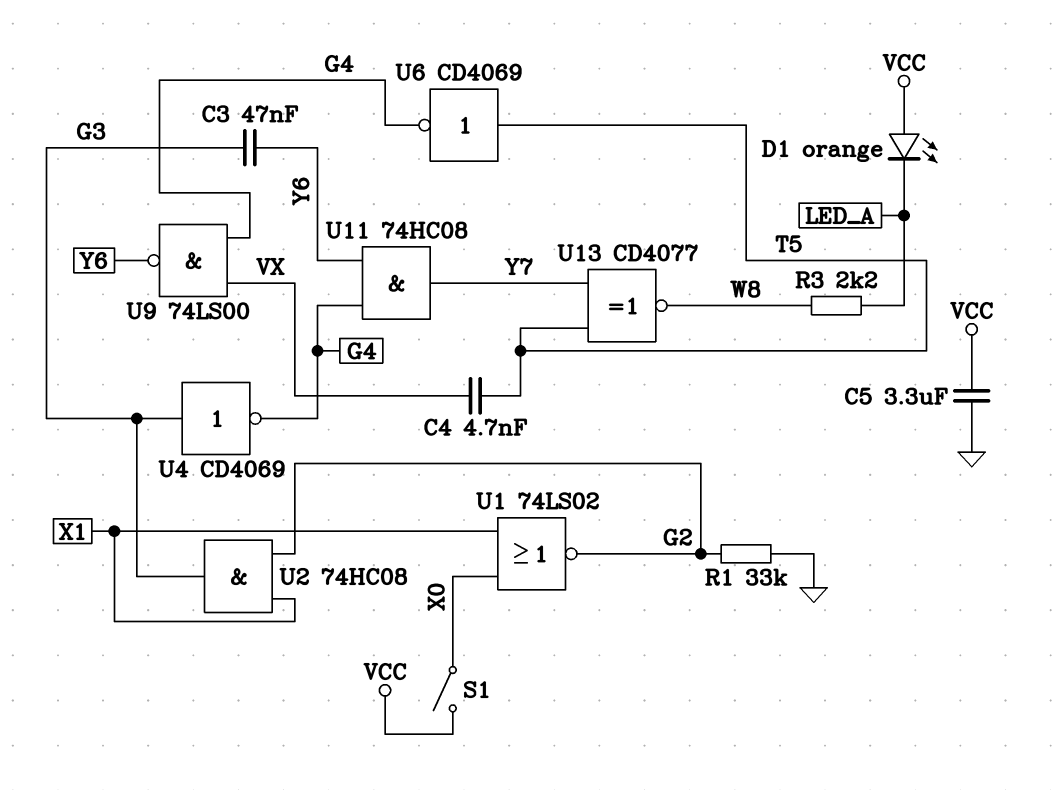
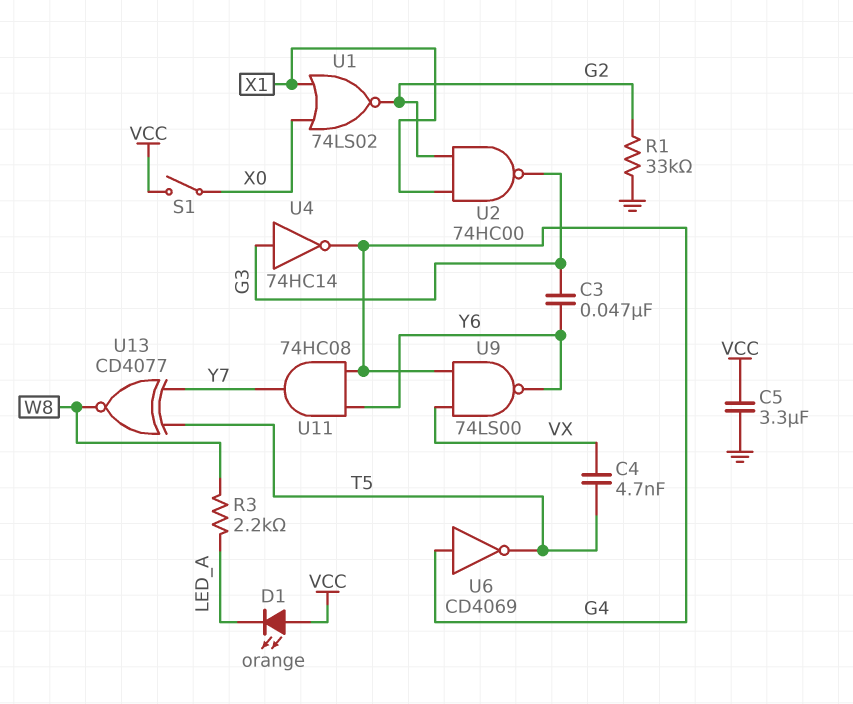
U2: AND 74HC08 (in G2, in X1, out G3) -> NAND 74HC00 (in G2, in X1, out G3)
U4: NOT CD4069 (in G3, out G4) -> NOT 74HC14 (in G3, out G4)
U6: NOT CD4069 (in T5, out G4) -> NOT CD4069 (in G4, out T5)

